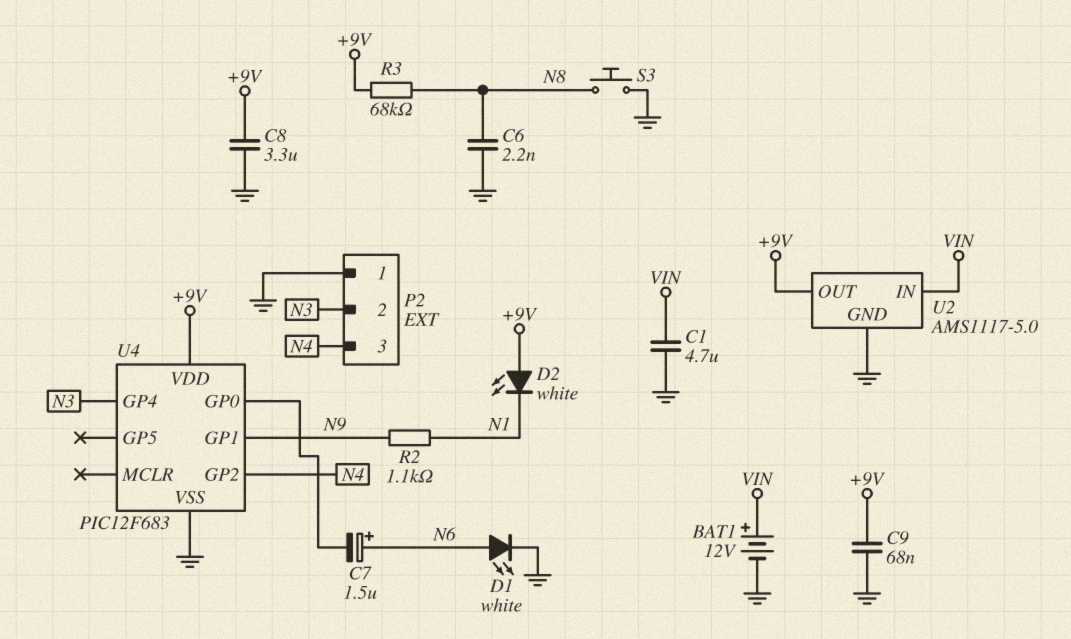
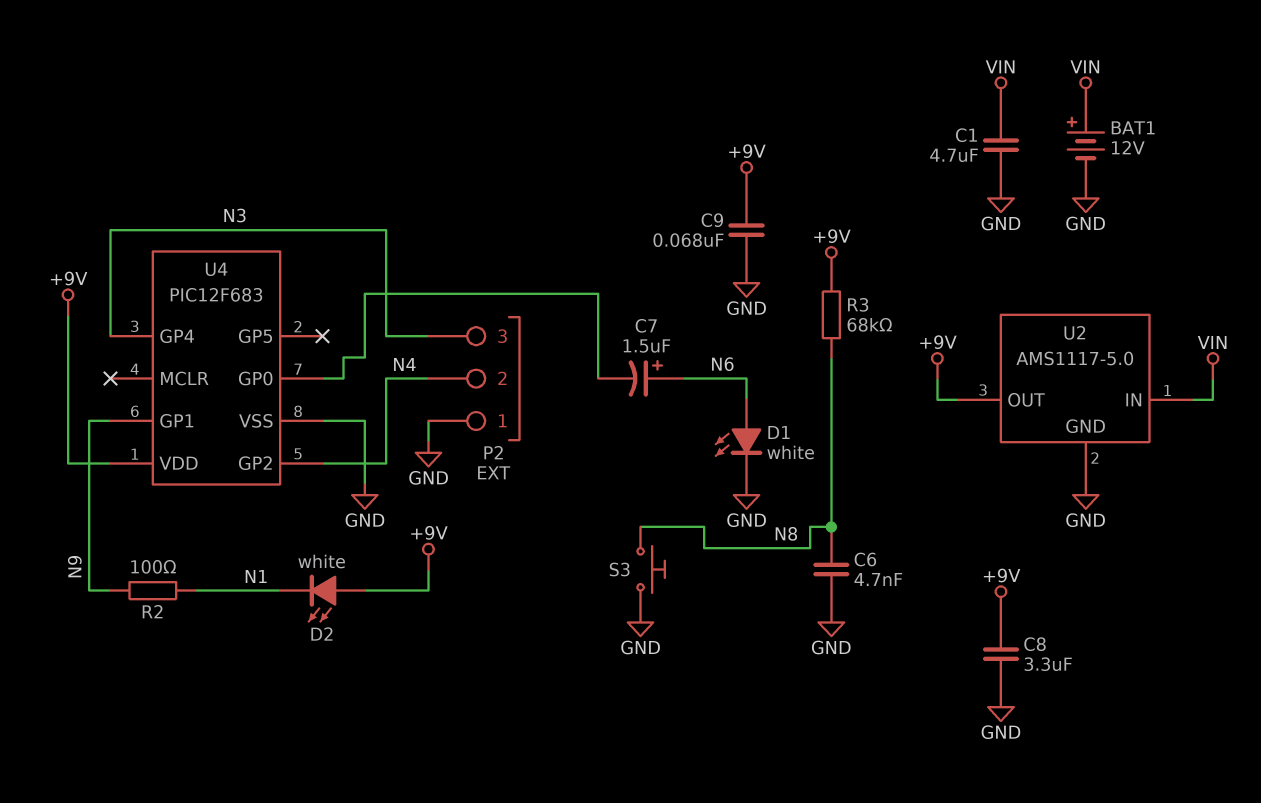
C6: 2.2nF (GND, N8) -> 4.7nF (GND, N8)
P2 pin 2: N3 -> N4
P2 pin 3: N4 -> N3
R2: 1.1k (N1, N9) -> 100 (N1, N9)

